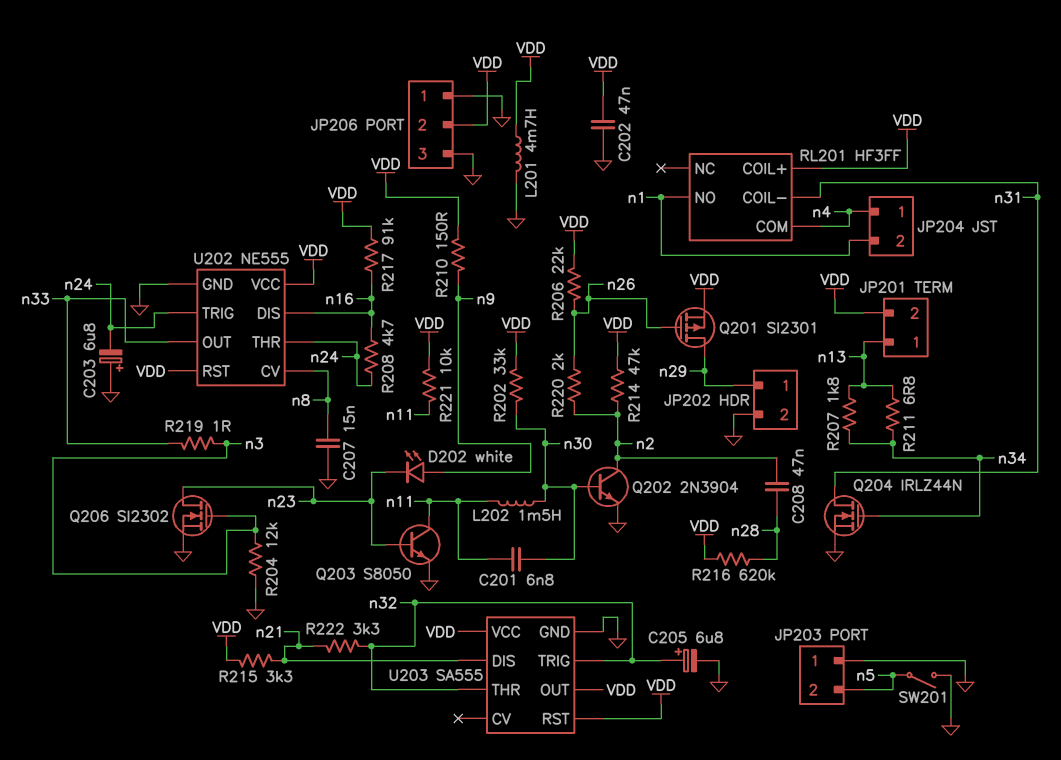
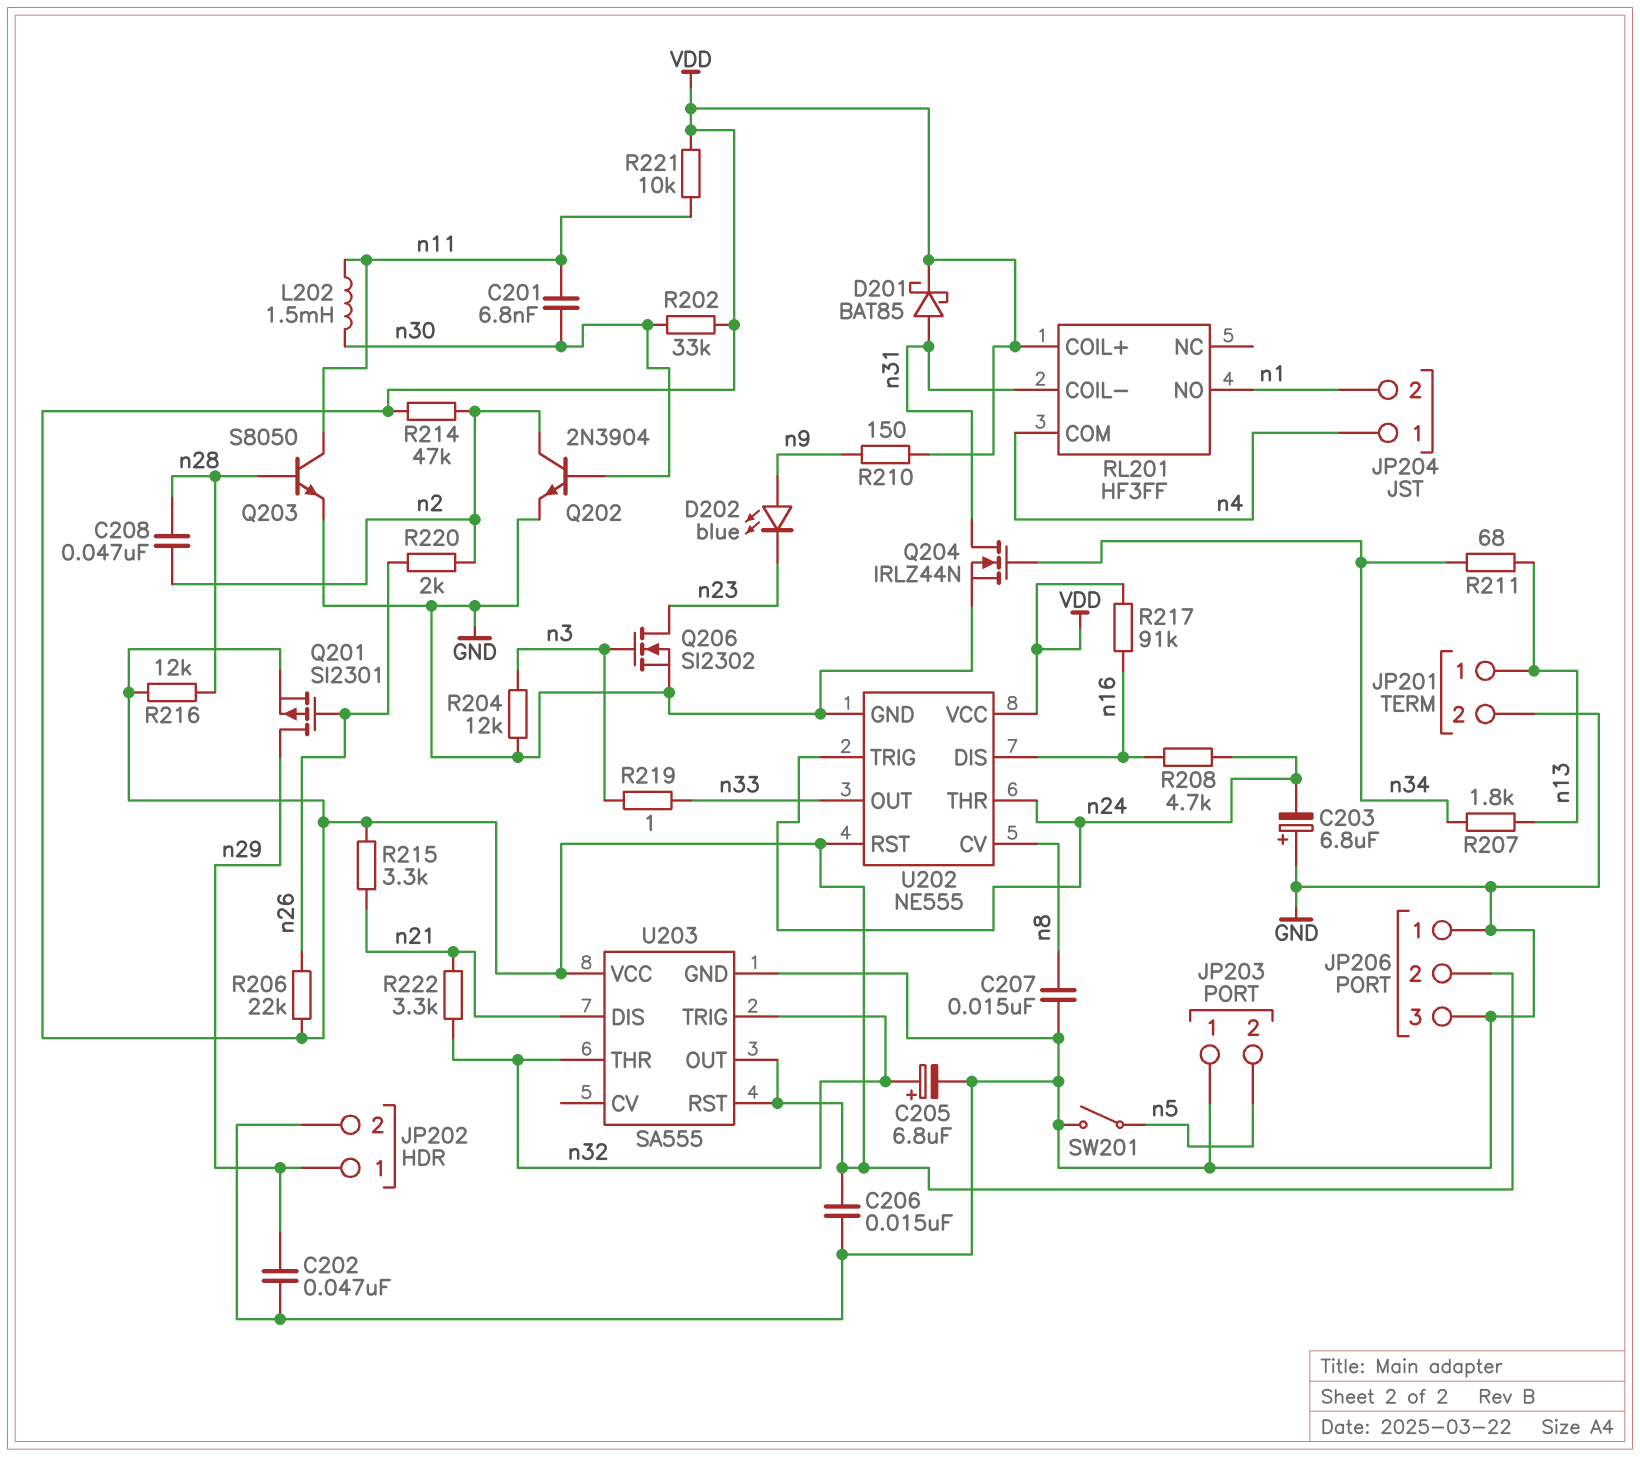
C202: 47nF (GND, VDD) -> 47nF (GND, n29)
C206: none -> 15nF (GND, VDD)
D201: none -> schottky BAT85 (A n31, K VDD)
D202: LED white (A n9, K n23) -> LED blue (A n9, K n23)
JP201 pin 2: VDD -> GND
L201: 4.7mH (GND, VDD) -> none
Q203: NPN S8050 (B n23, C n11, E GND) -> NPN S8050 (B n28, C n11, E GND)
R211: 6.8 (n13, n34) -> 68 (n13, n34)
R216: 620k (VDD, n28) -> 12k (VDD, n28)

